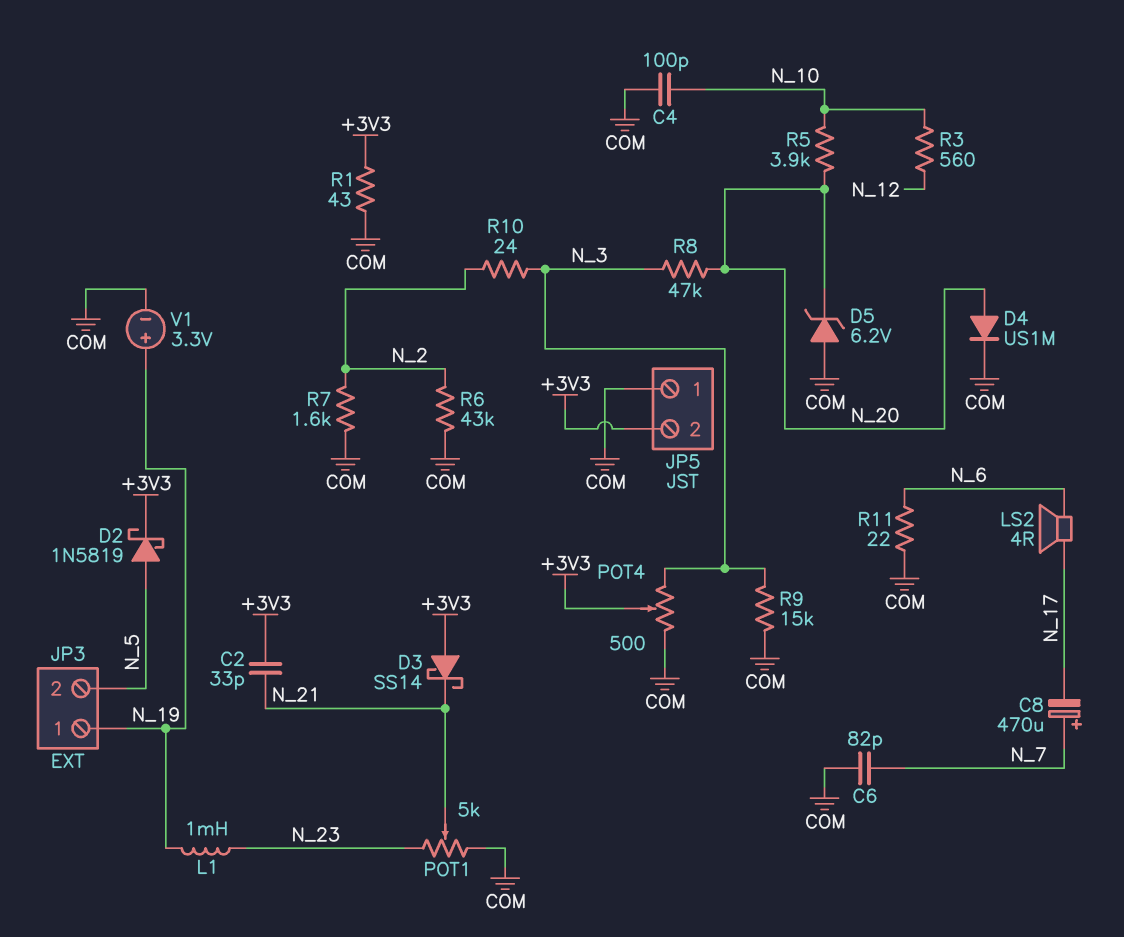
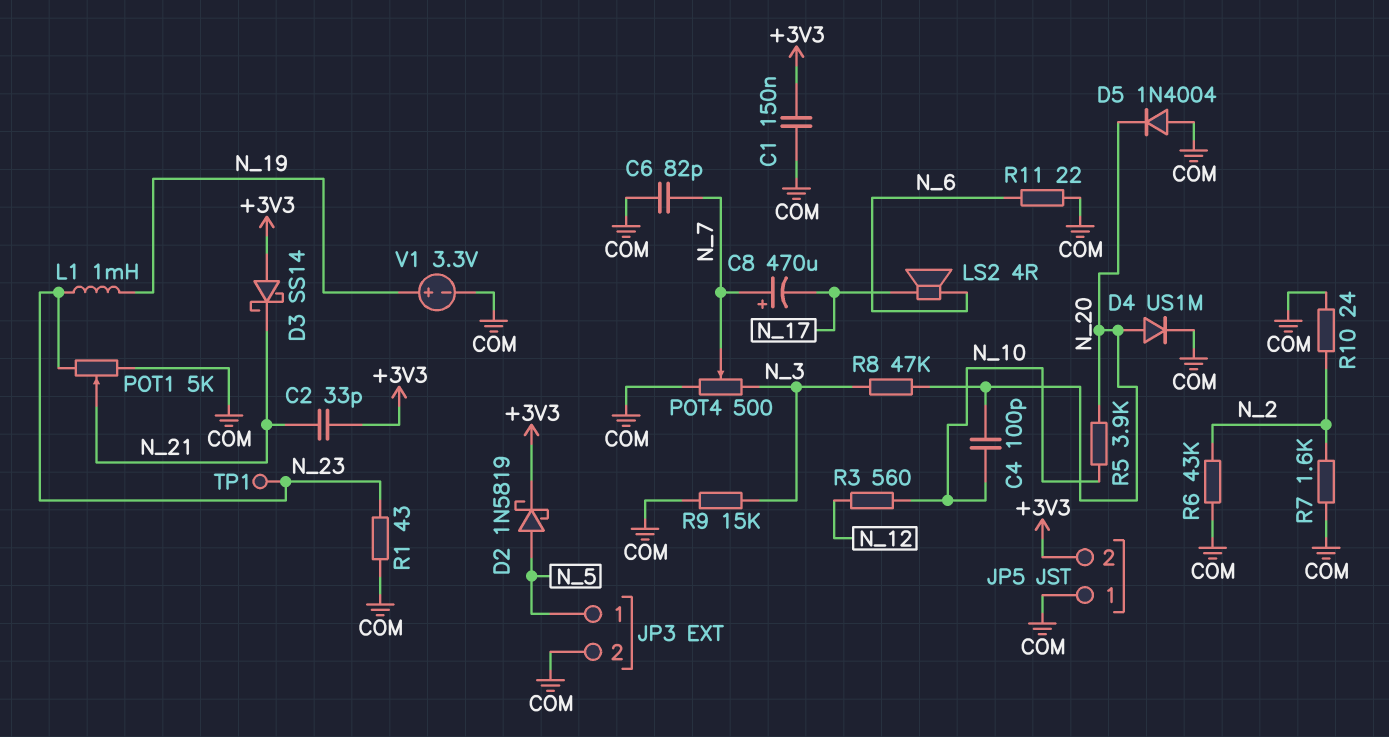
C1: none -> 150nF (+3V3, COM)
C4: 100pF (COM, N_10) -> 100pF (N_10, N_20)
D5: zener 6.2V (A COM, K N_20) -> diode 1N4004 (A COM, K N_20)
JP3 pin 1: N_19 -> N_5
JP3 pin 2: N_5 -> COM
POT4: 500 (COM, N_3, wiper +3V3) -> 500 (COM, N_3, wiper N_7)
R1: 43 (+3V3, COM) -> 43 (COM, N_23)
R10: 24 (N_2, N_3) -> 24 (COM, N_2)
TP1: none -> test point (N_23)

